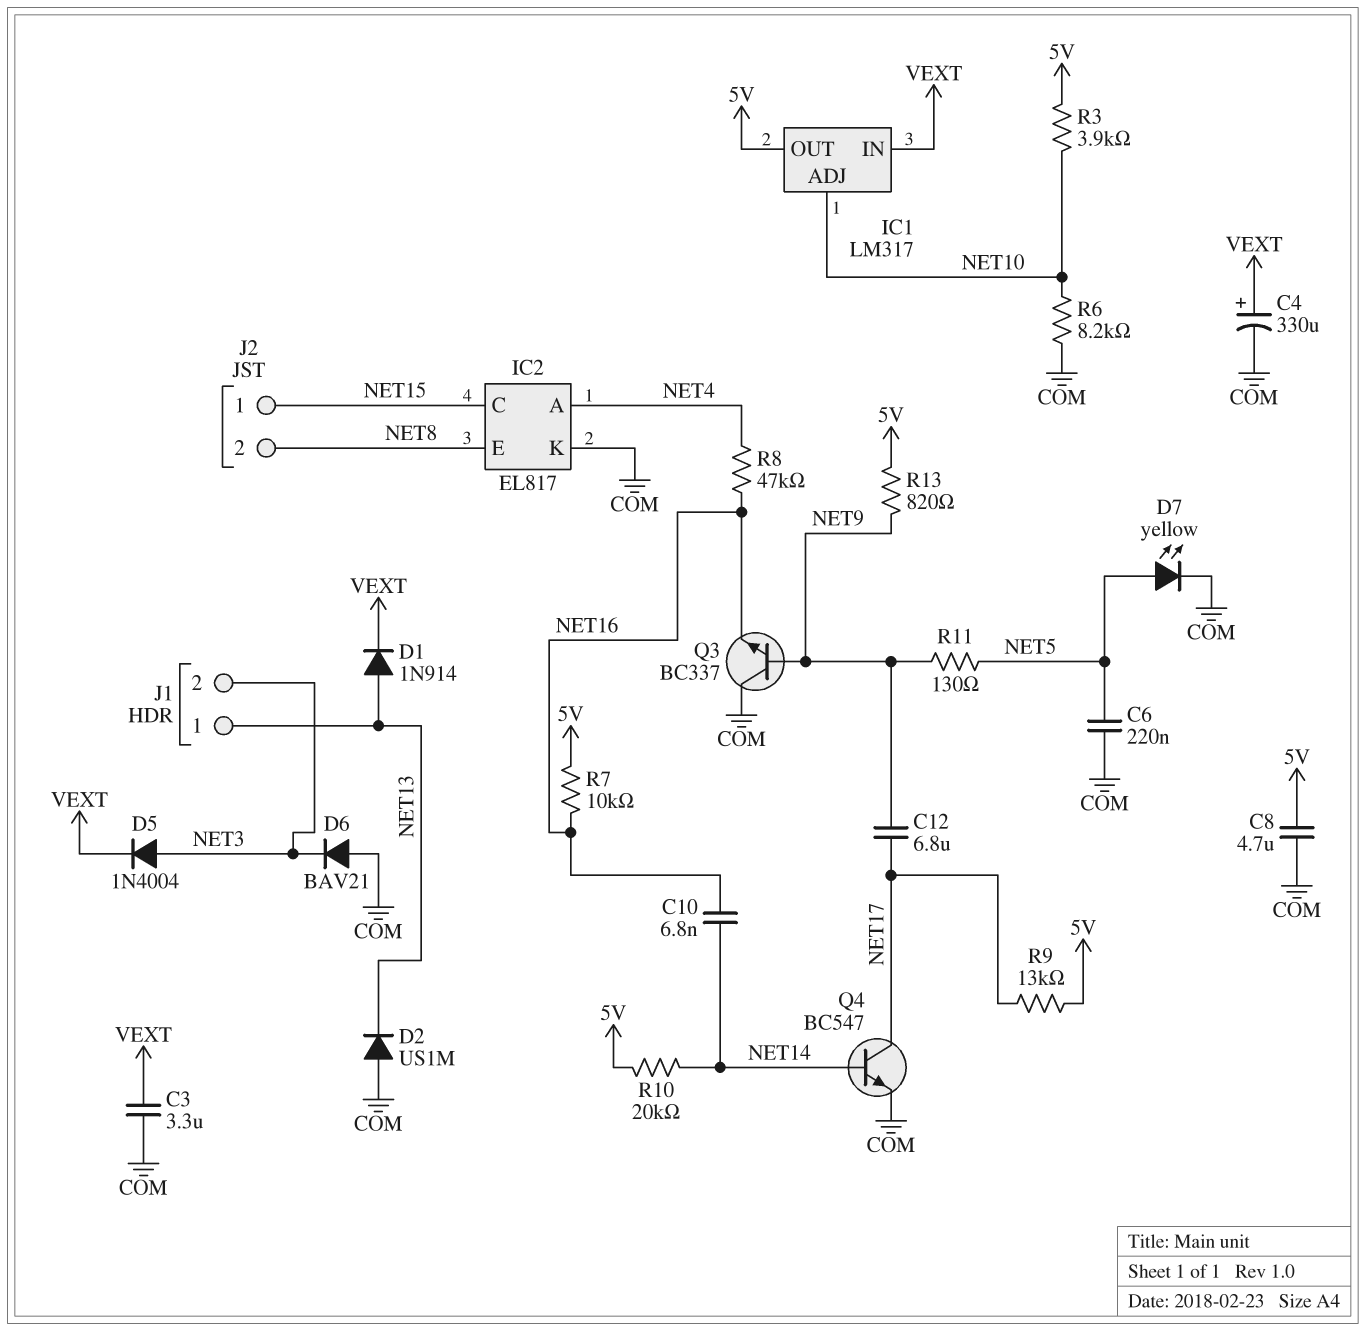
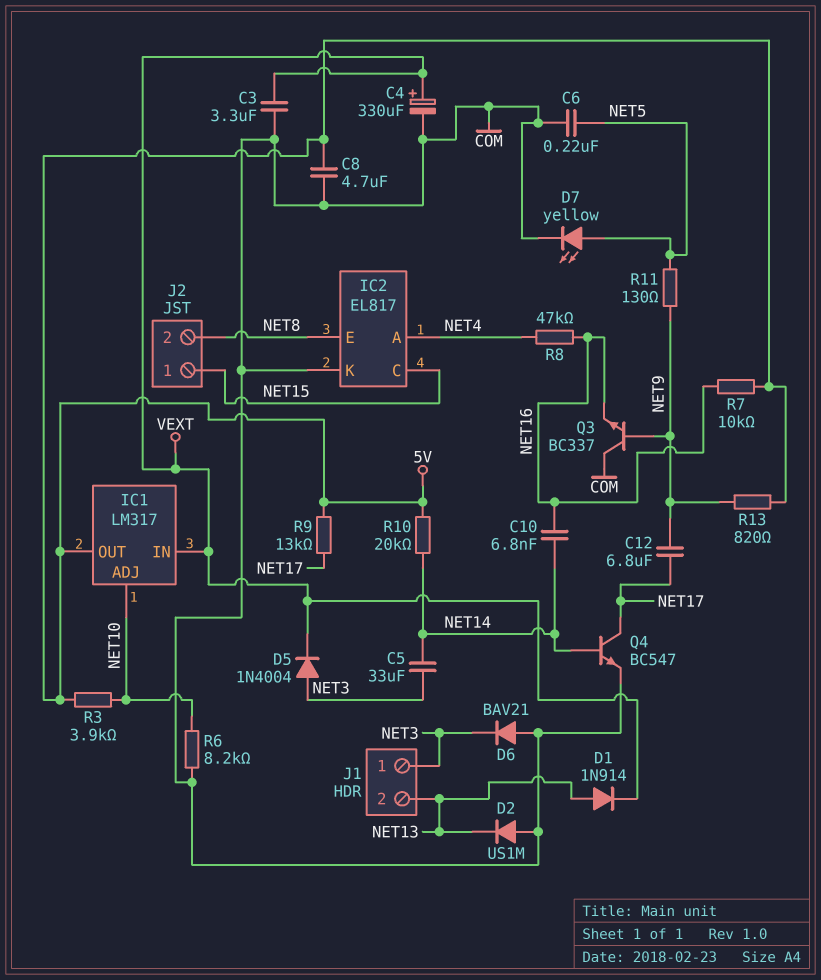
C5: none -> 33uF (NET3, NET14)
J1 pin 1: NET13 -> NET3
J1 pin 2: NET3 -> NET13

